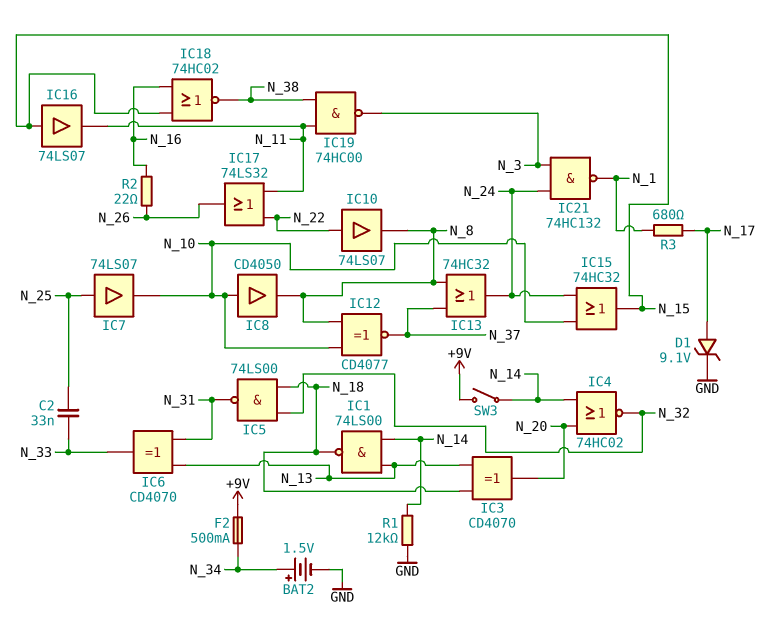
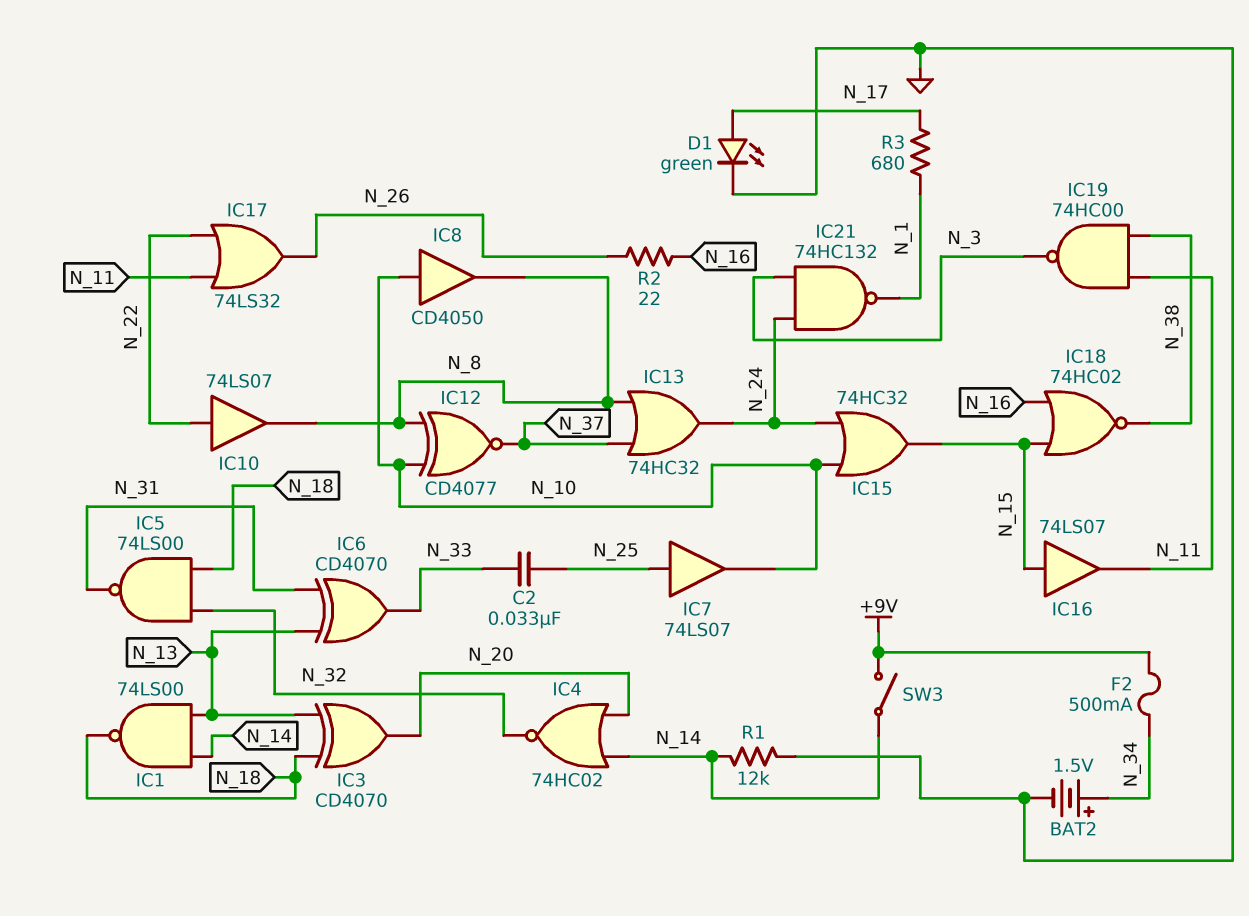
D1: zener 9.1V (A N_17, K GND) -> LED green (A N_17, K GND)

